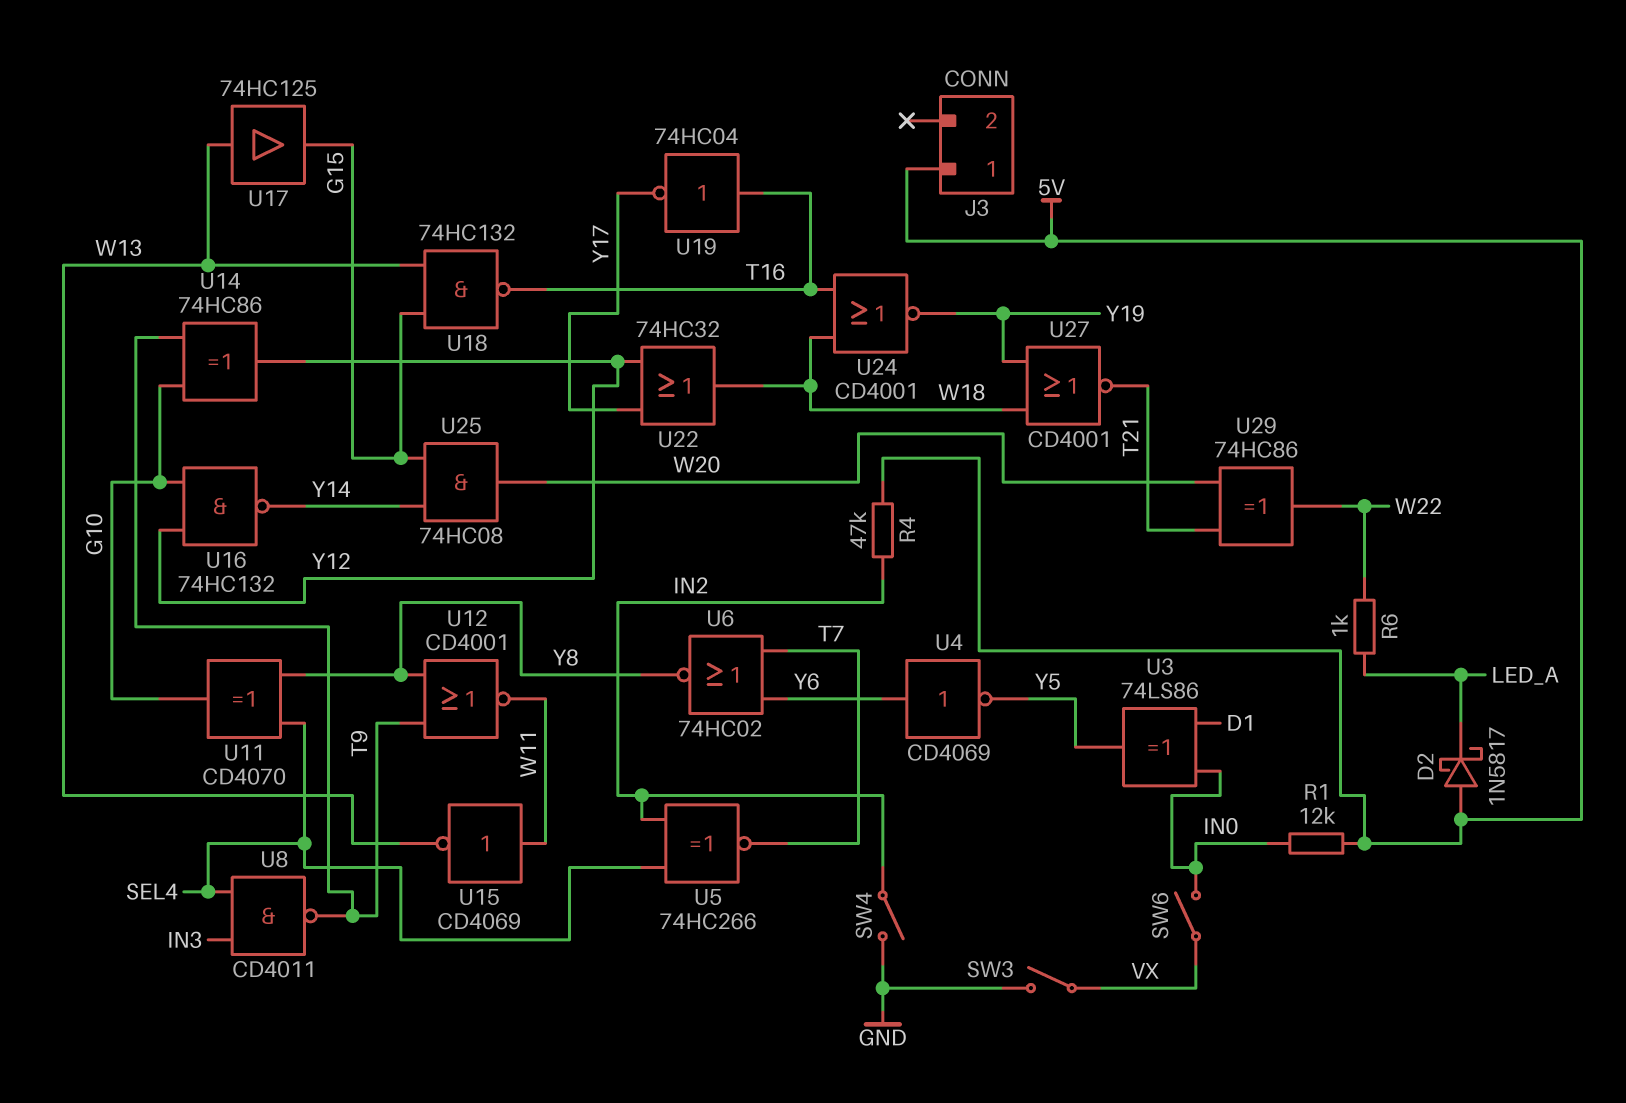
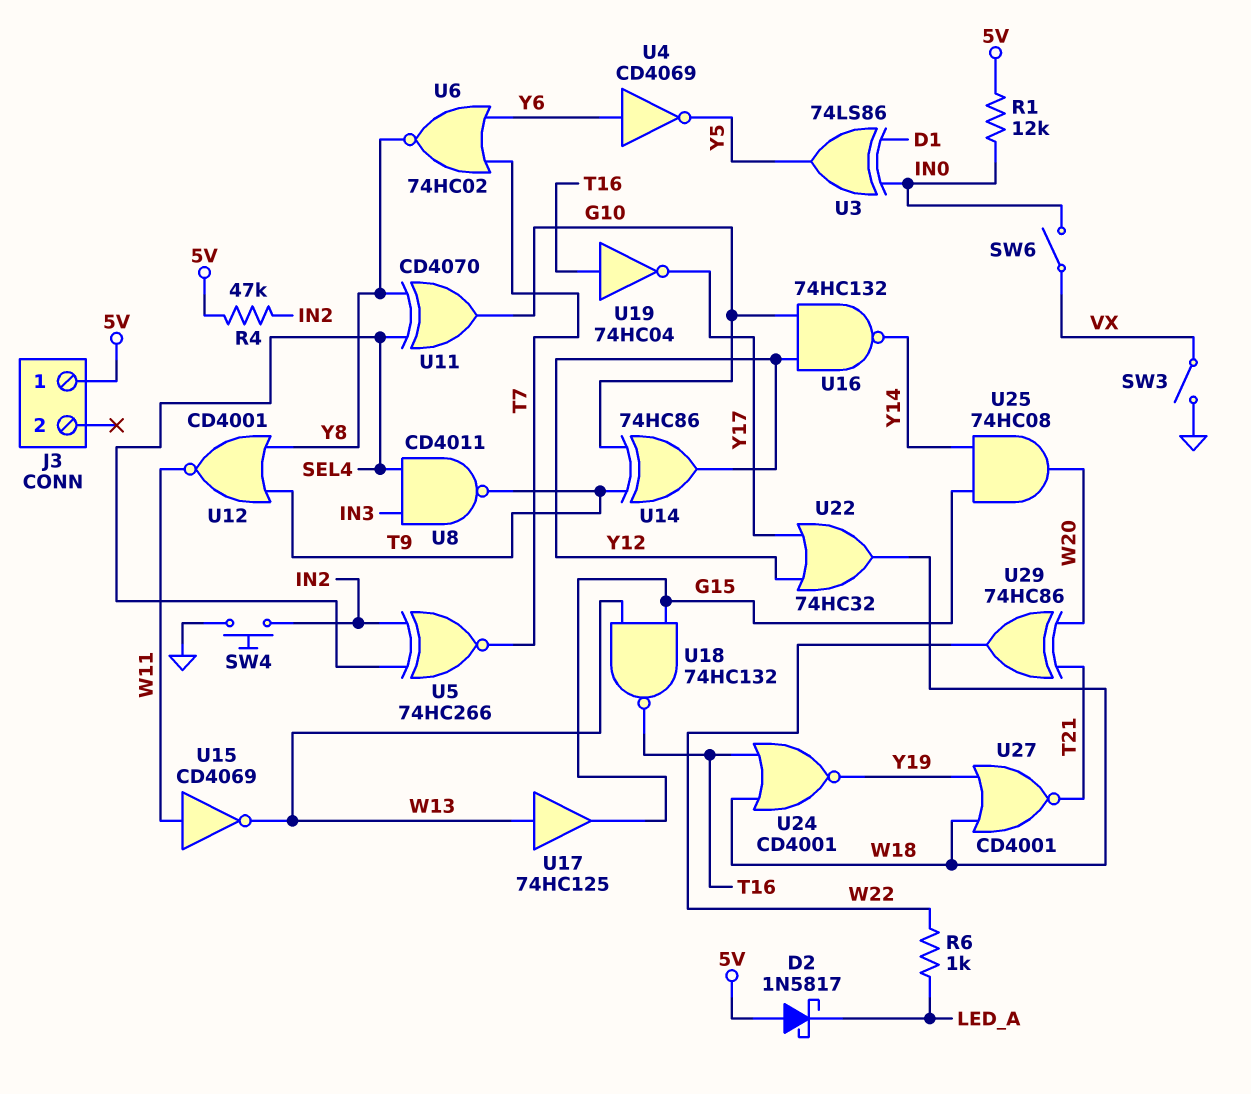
SW4: switch (GND, IN2) -> button (GND, IN2)

